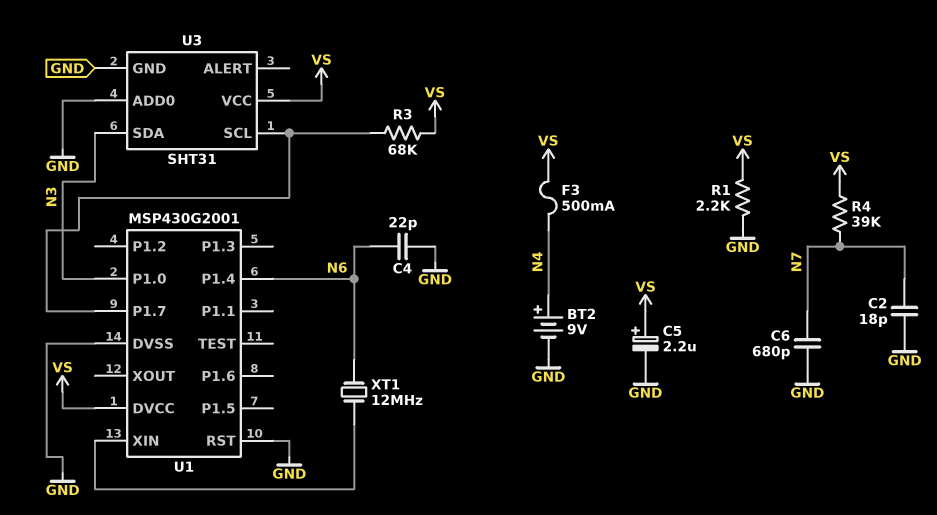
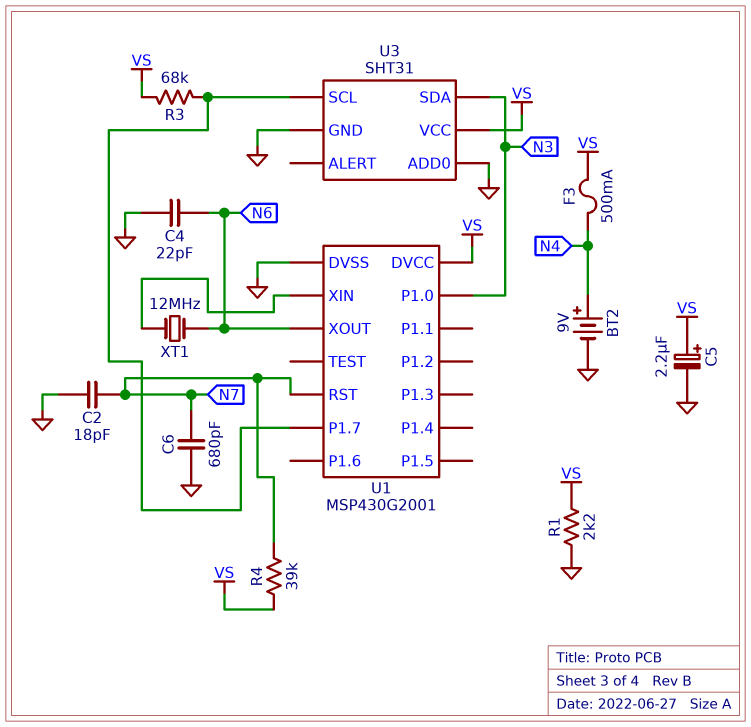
U1 pin P1.4: N6 -> none
U1 pin RST: GND -> N7
U1 pin XOUT: none -> N6

